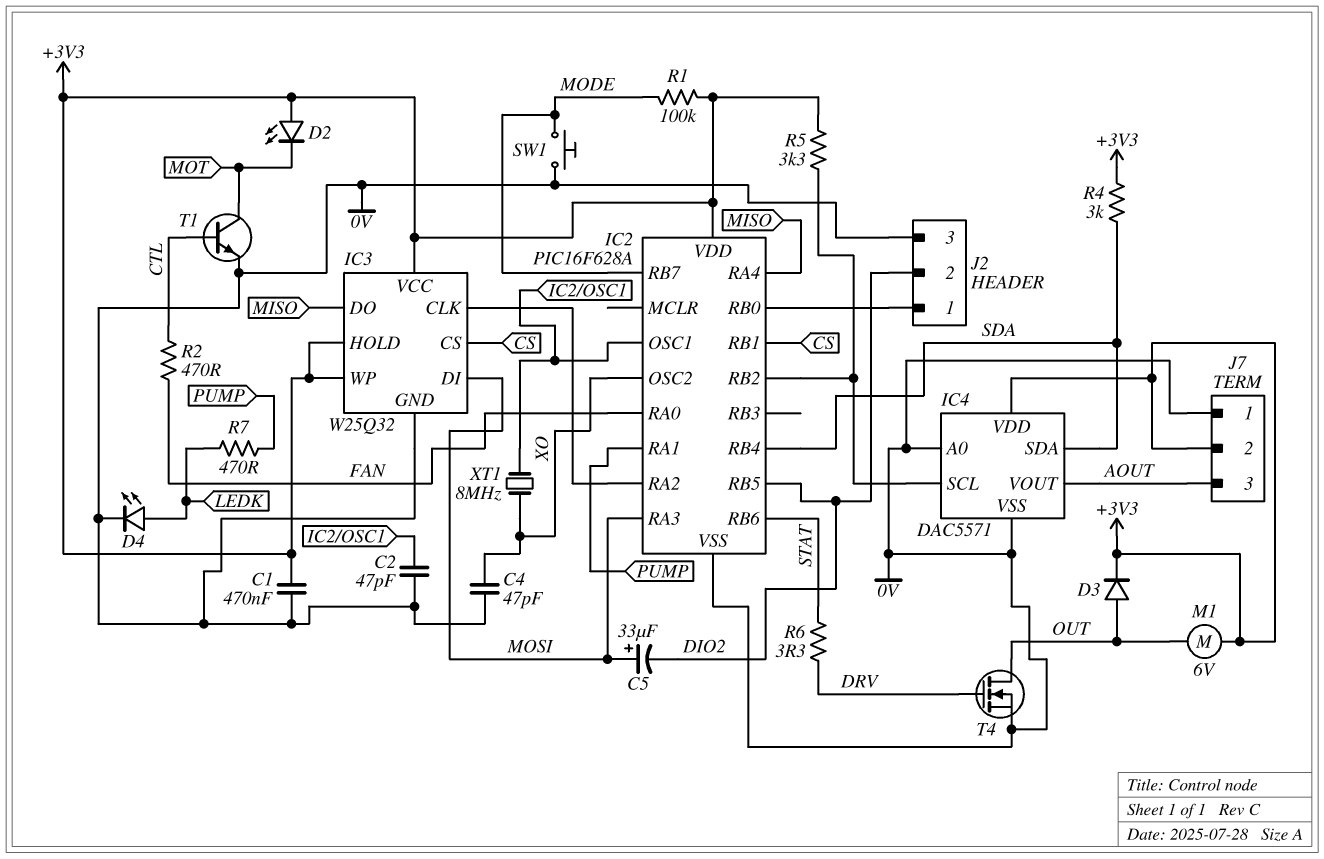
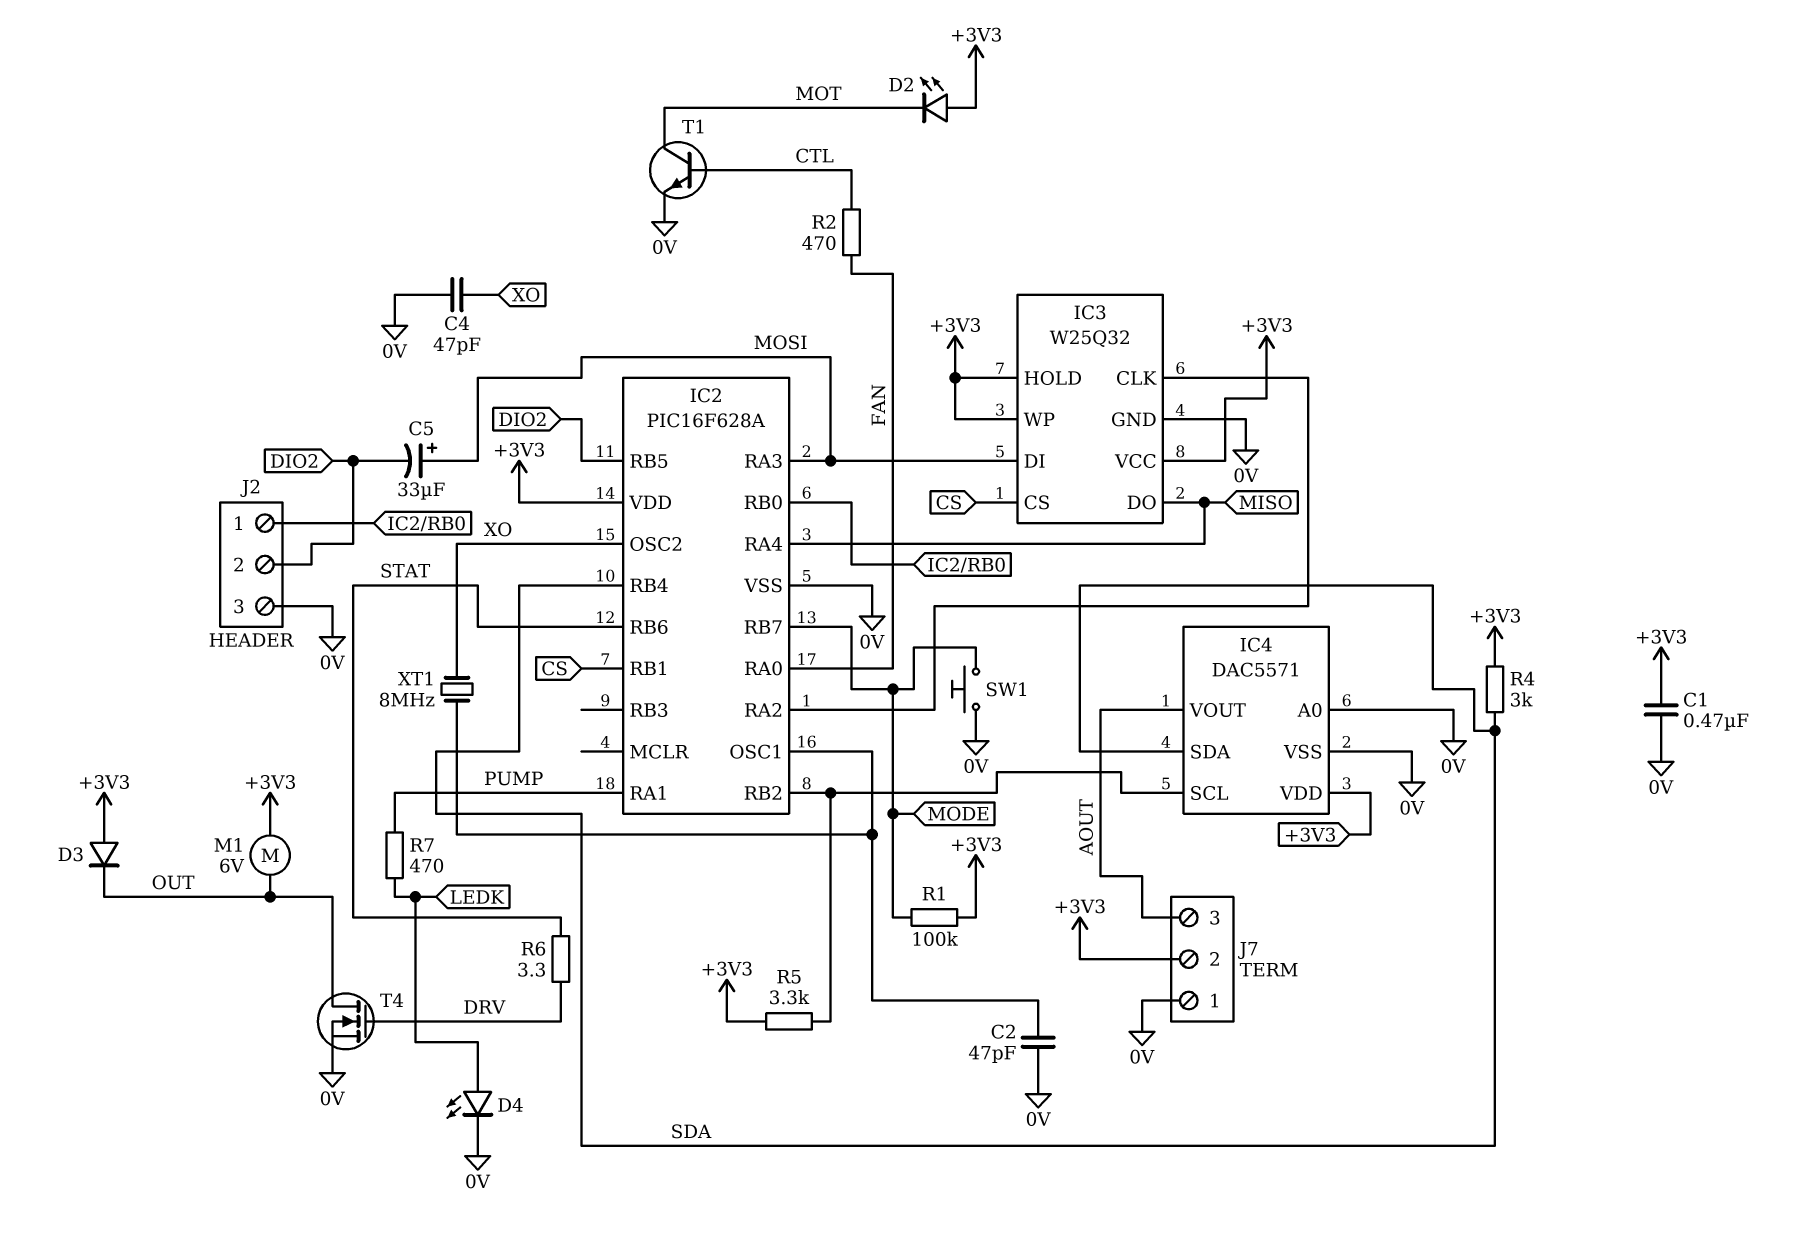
D3: diode (A OUT, K +3V3) -> diode (A +3V3, K OUT)

